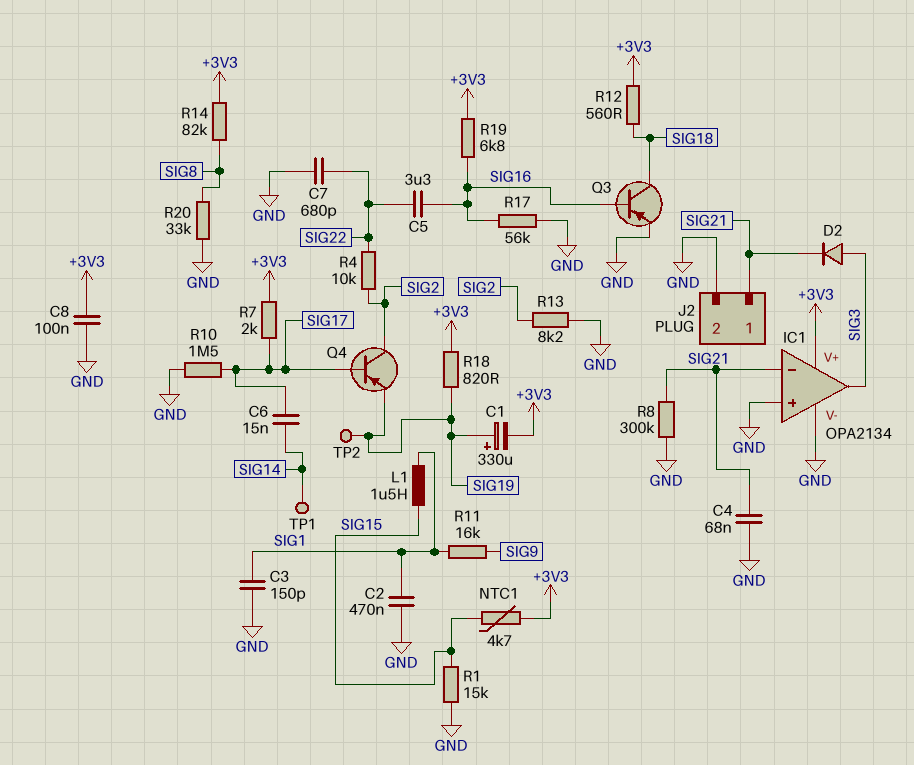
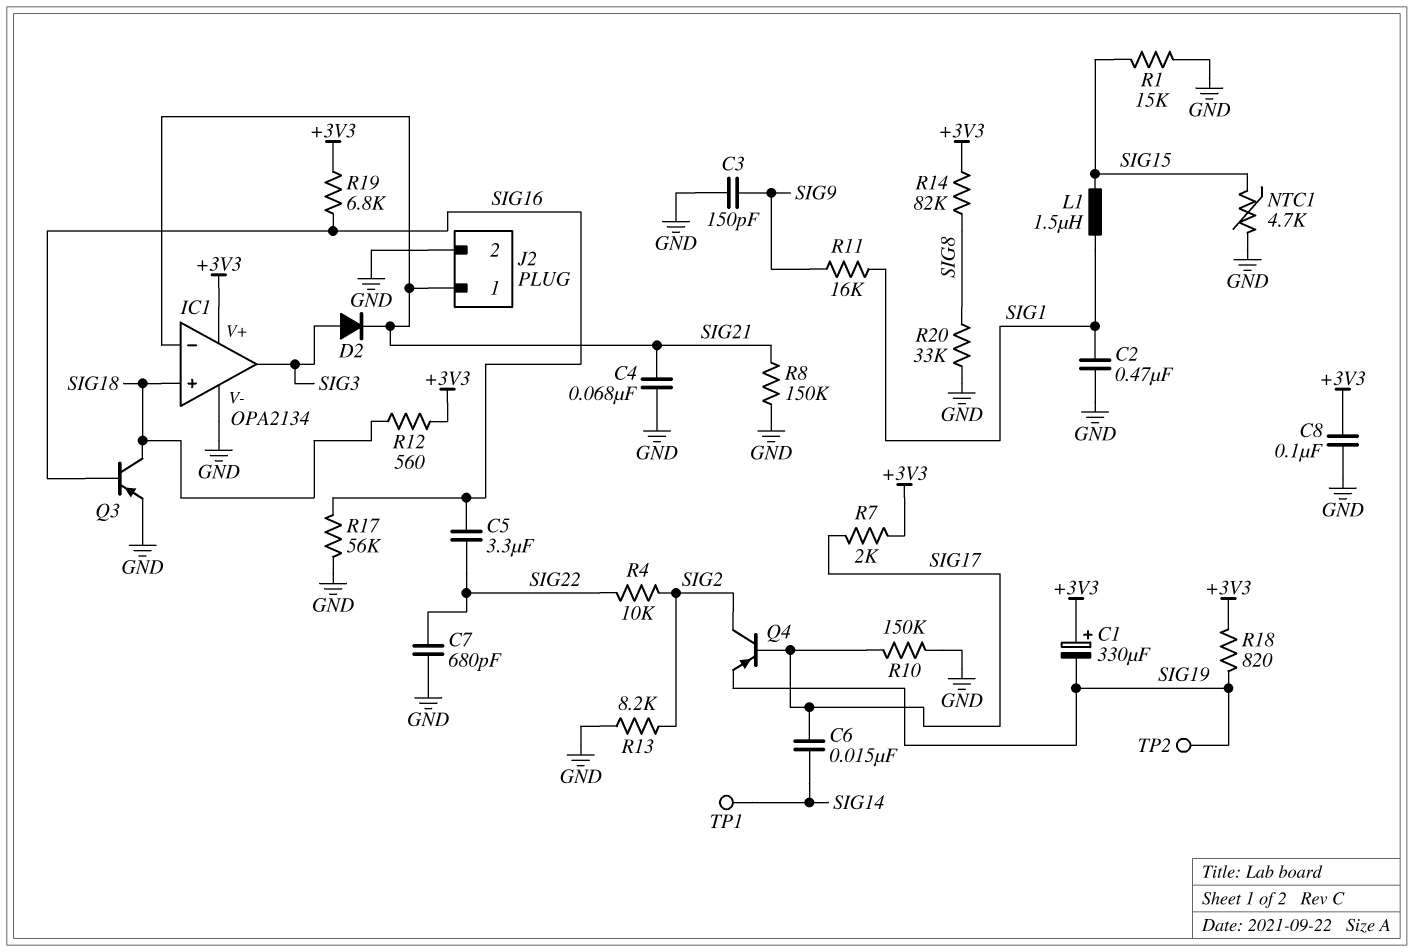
C1: 330uF (plus SIG19, minus +3V3) -> 330uF (plus +3V3, minus SIG19)
C3: 150pF (GND, SIG1) -> 150pF (GND, SIG9)
IC1 pin in+: GND -> SIG18
NTC1: 4.7k (+3V3, SIG15) -> 4.7k (GND, SIG15)
R8: 300k (GND, SIG21) -> 150k (GND, SIG21)
R10: 1.5M (GND, SIG17) -> 150k (GND, SIG17)

